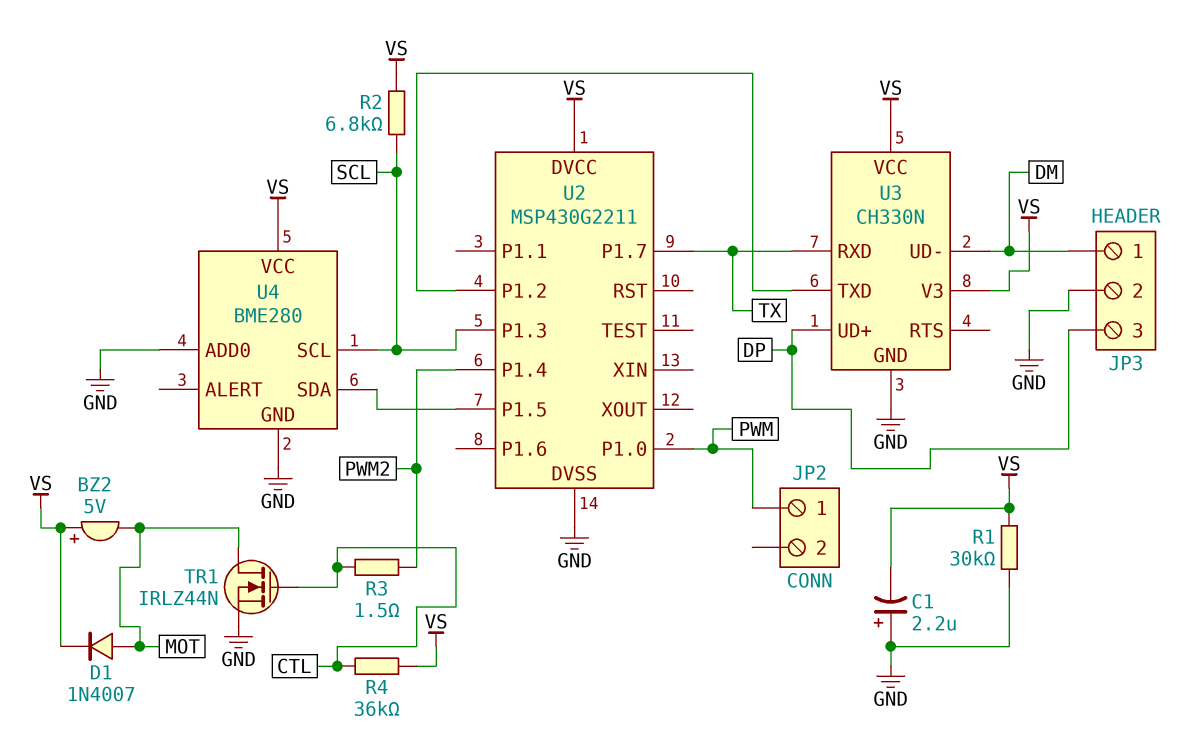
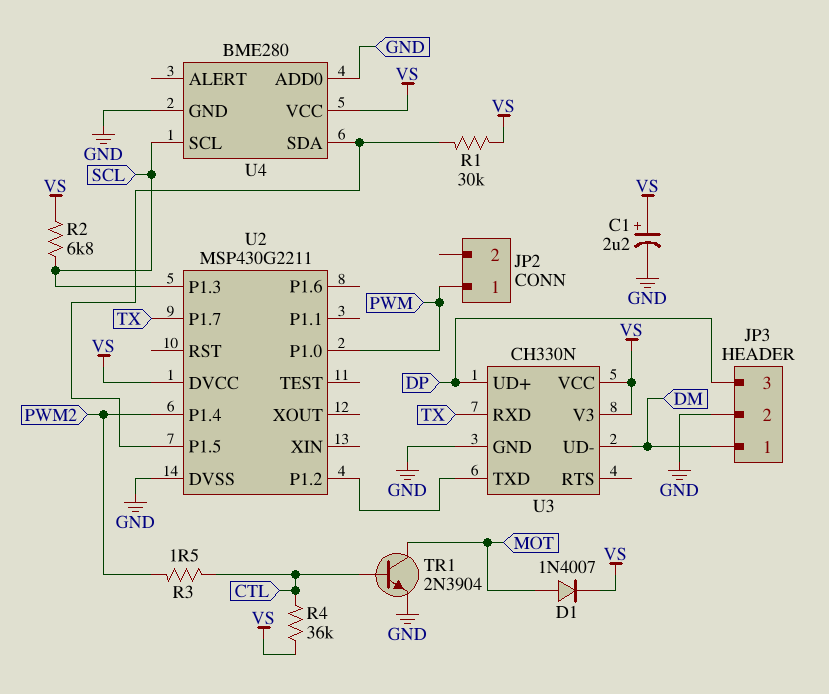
BZ2: buzzer 5V (plus VS, minus MOT) -> none
C1: 2.2uF (plus GND, minus VS) -> 2.2uF (plus VS, minus GND)
R1: 30k (GND, VS) -> 30k (U2/P1.5, VS)
TR1: NMOS IRLZ44N (G CTL, D MOT, S GND) -> NPN 2N3904 (B CTL, C MOT, E GND)

